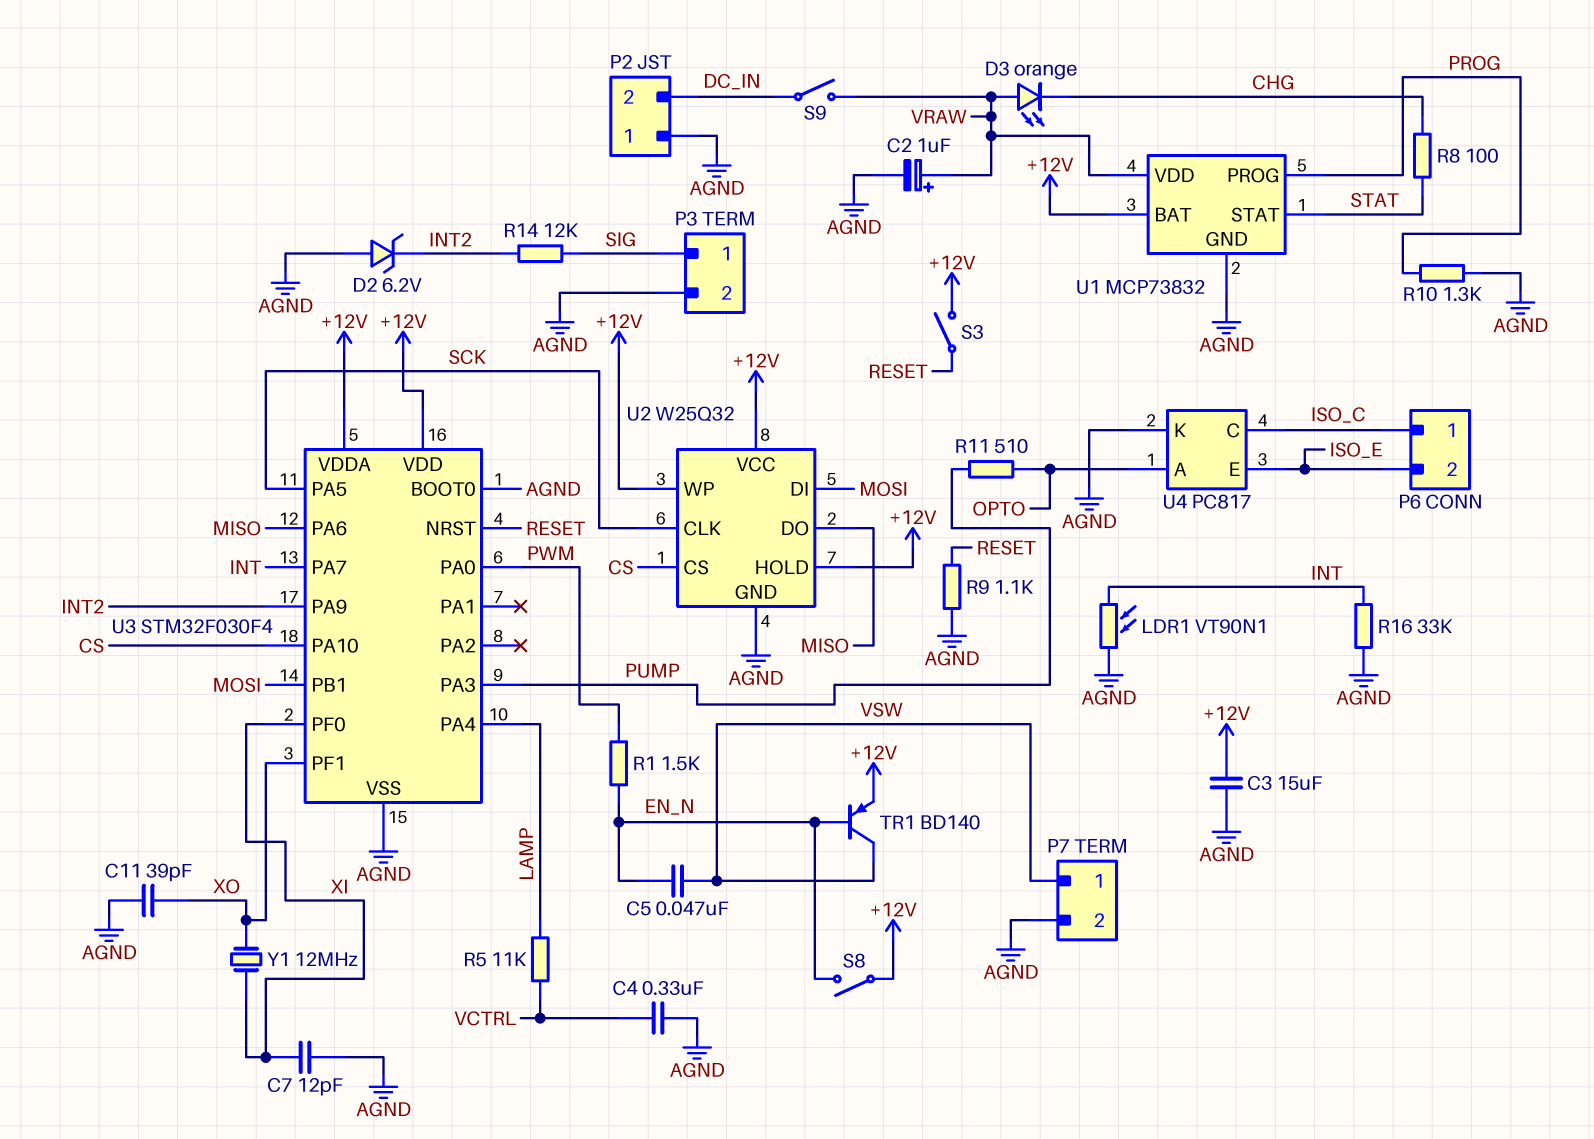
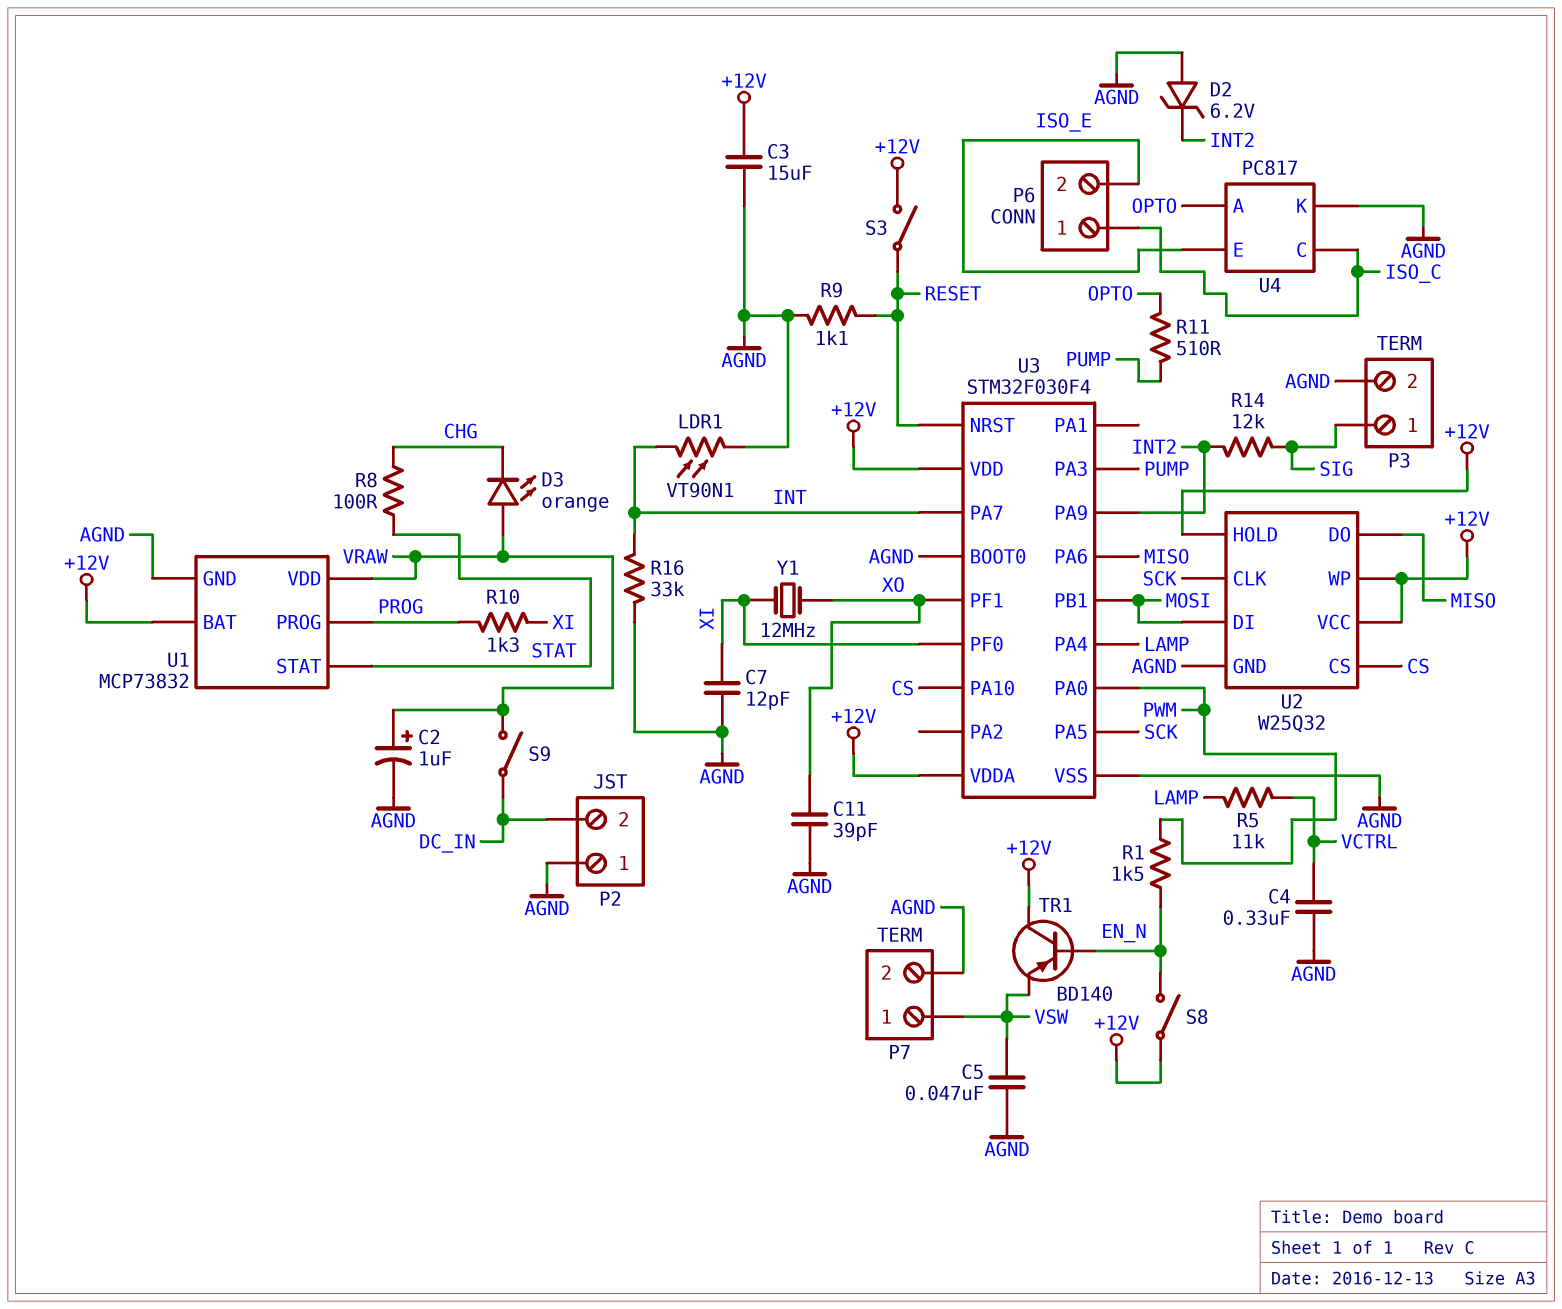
C5: 47nF (EN_N, VSW) -> 47nF (AGND, VSW)
R10: 1.3k (AGND, PROG) -> 1.3k (PROG, XI)
TR1: PNP BD140 (B EN_N, C VSW, E +12V) -> PNP BD140 (B EN_N, C +12V, E VSW)

